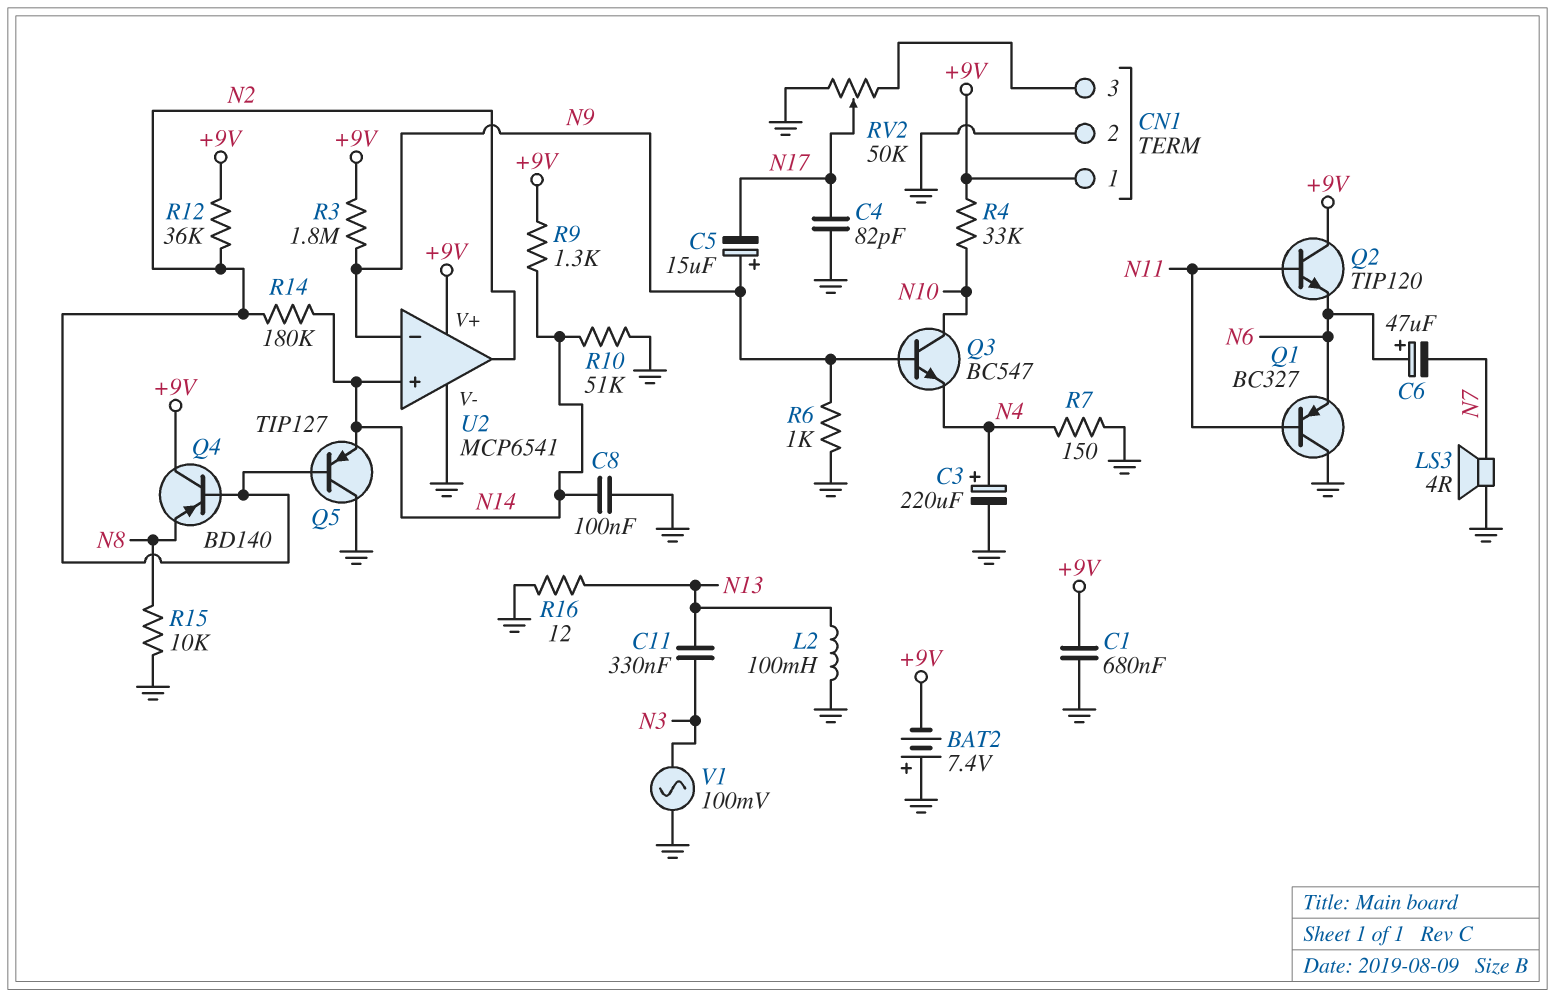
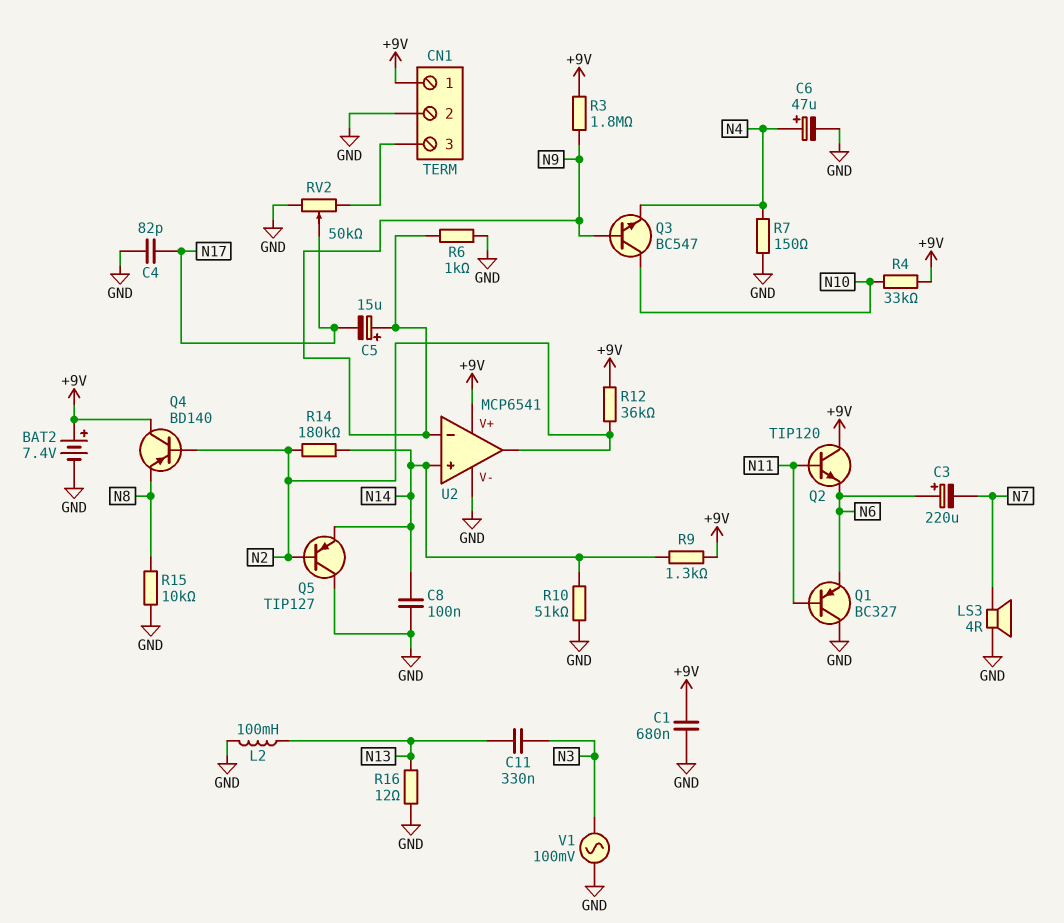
BAT2: 7.4V (plus GND, minus +9V) -> 7.4V (plus +9V, minus GND)
C3: 220uF (plus N4, minus GND) -> 220uF (plus N6, minus N7)
C6: 47uF (plus N6, minus N7) -> 47uF (plus N4, minus GND)

